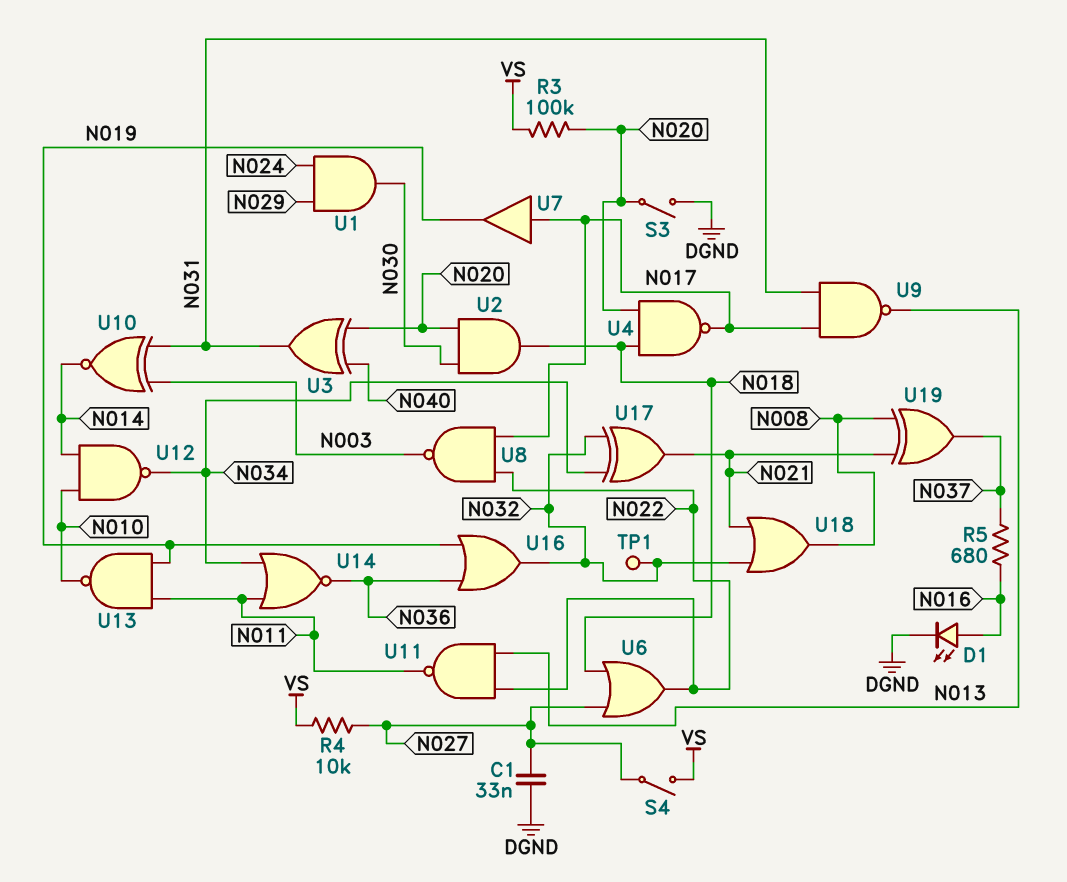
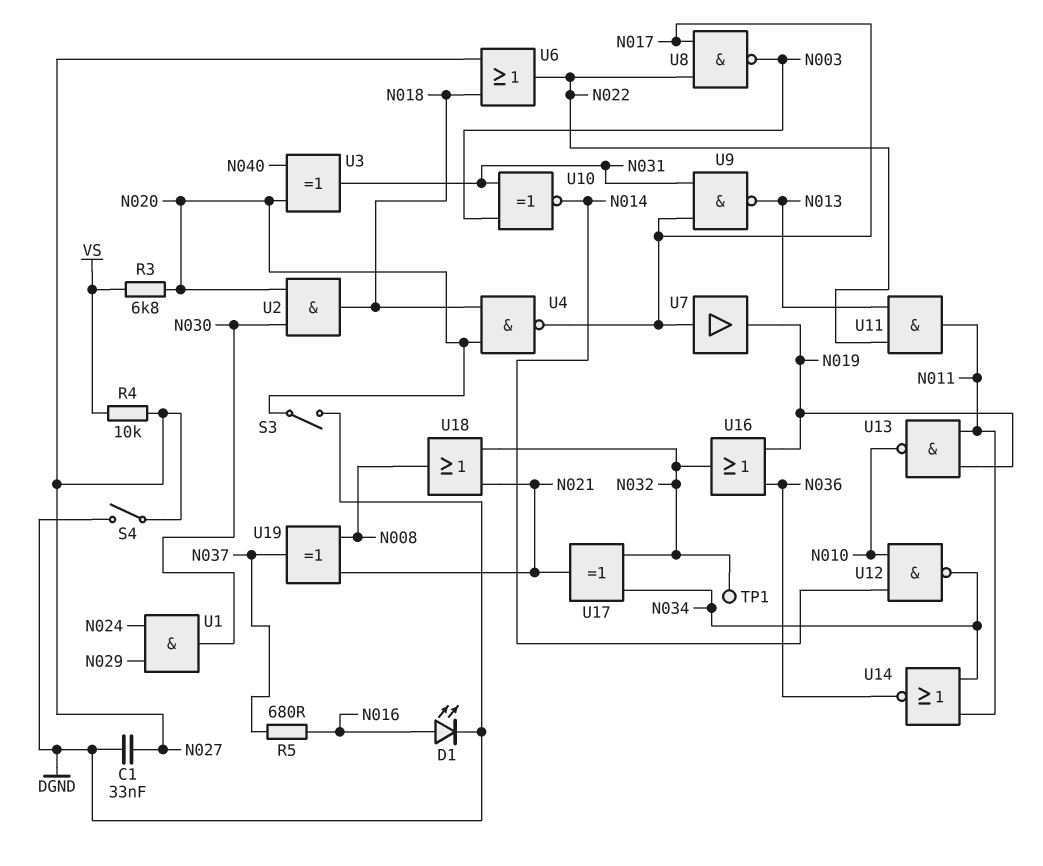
R3: 100k (N020, VS) -> 6.8k (N020, VS)
S4: switch (N027, VS) -> switch (DGND, N027)
U11: NAND (in N013, in N022, out N011) -> AND (in N013, in N022, out N011)

